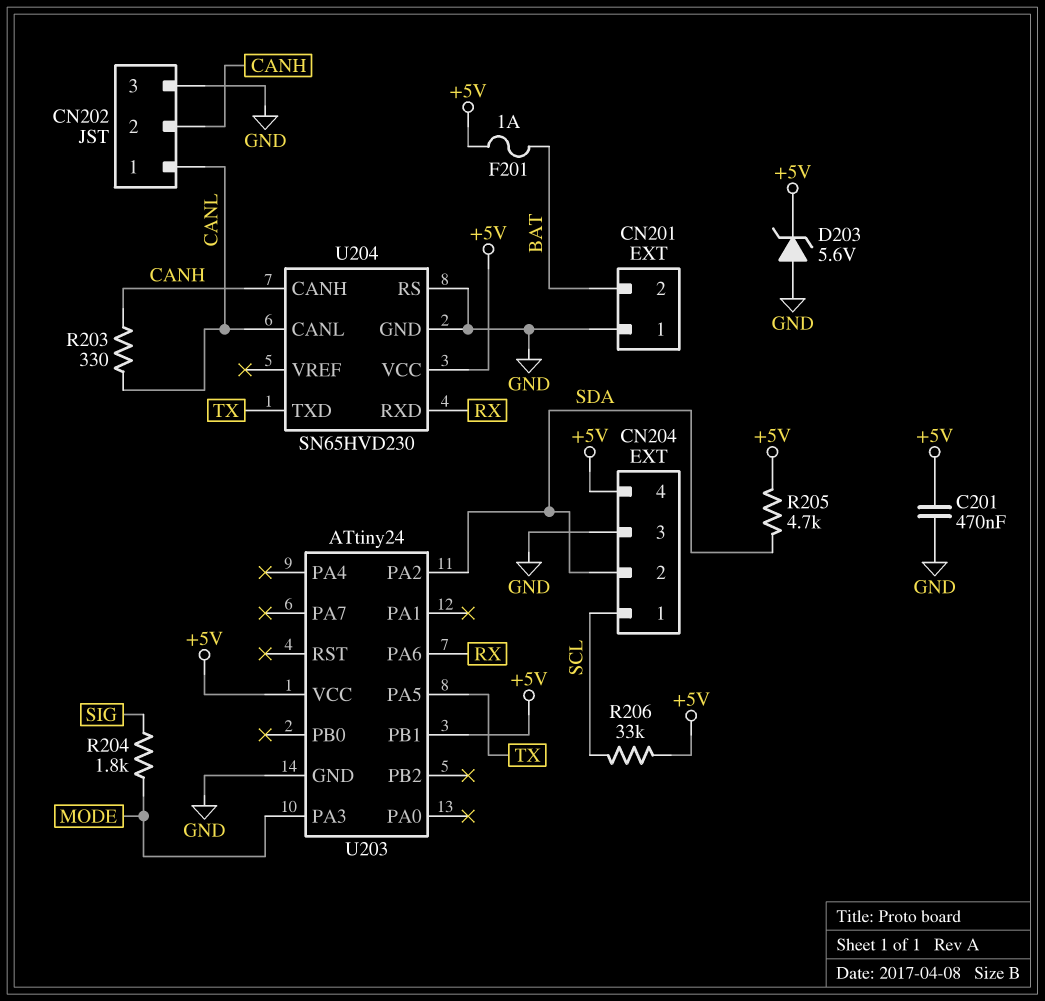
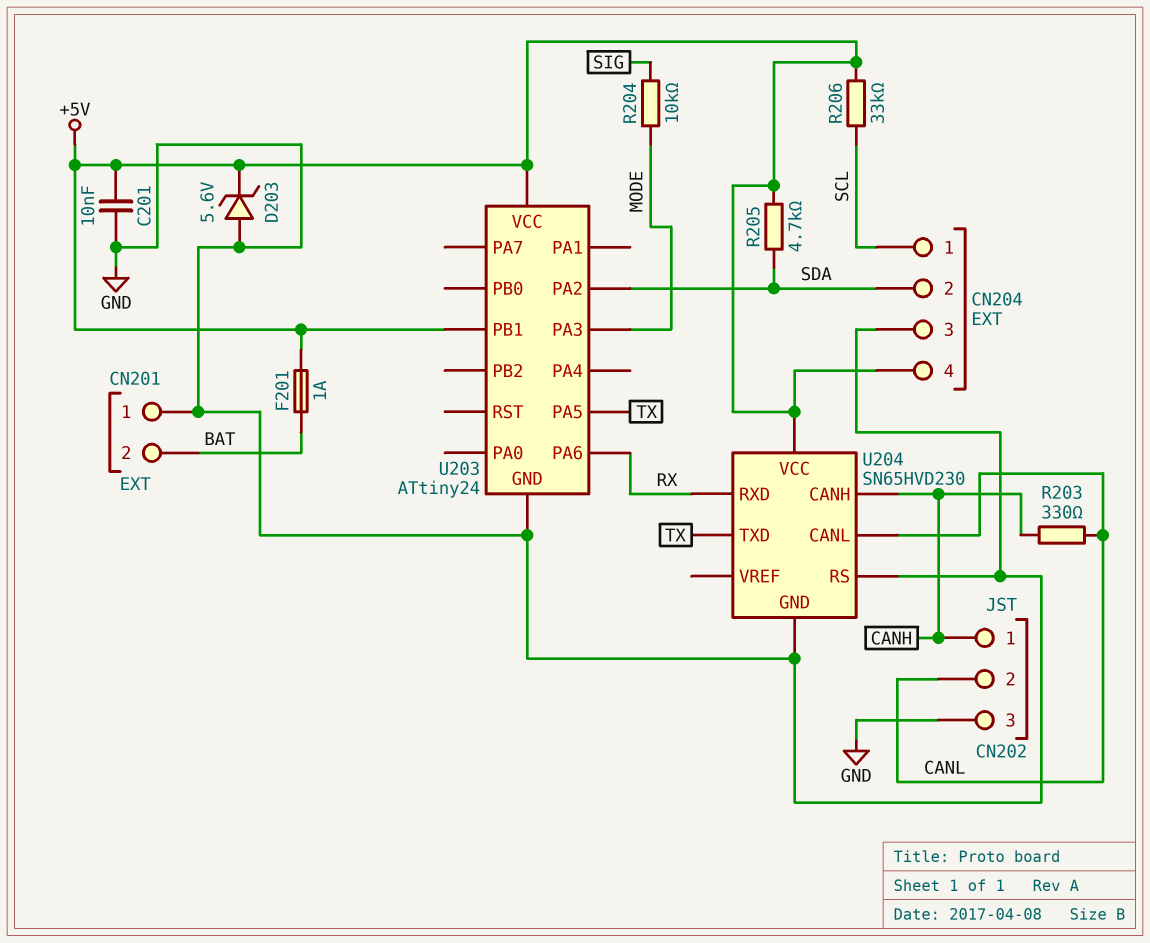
C201: 470nF (+5V, GND) -> 10nF (+5V, GND)
CN202 pin 1: CANL -> CANH
CN202 pin 2: CANH -> CANL
R204: 1.8k (MODE, SIG) -> 10k (MODE, SIG)

